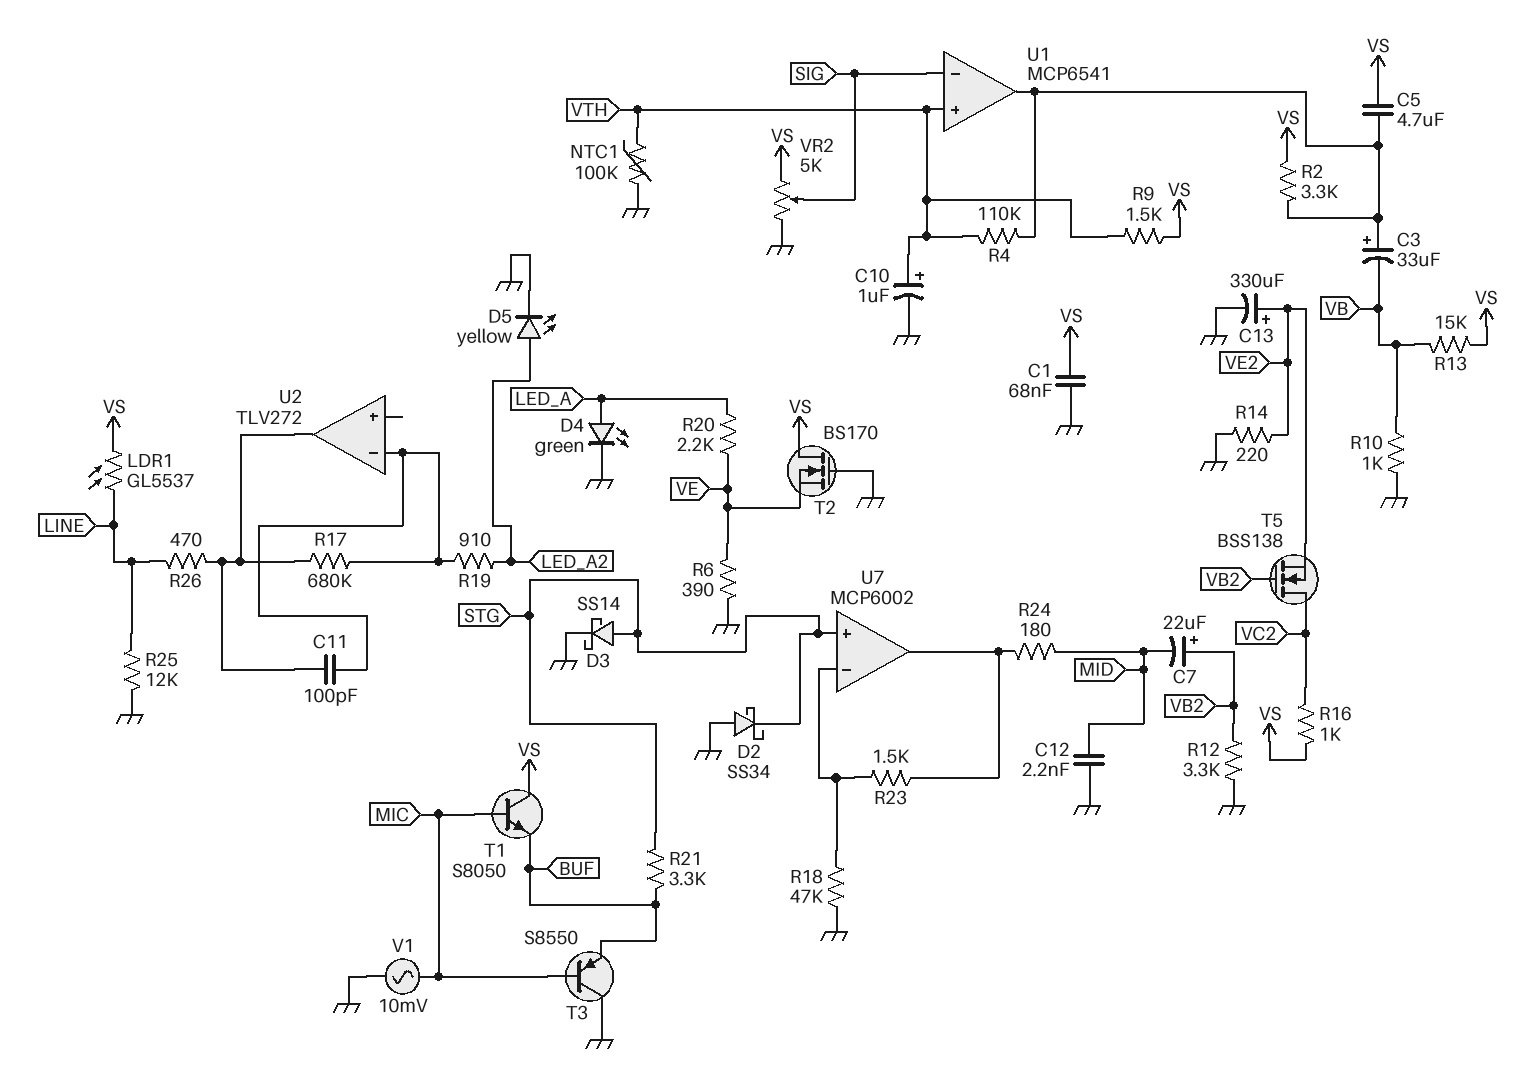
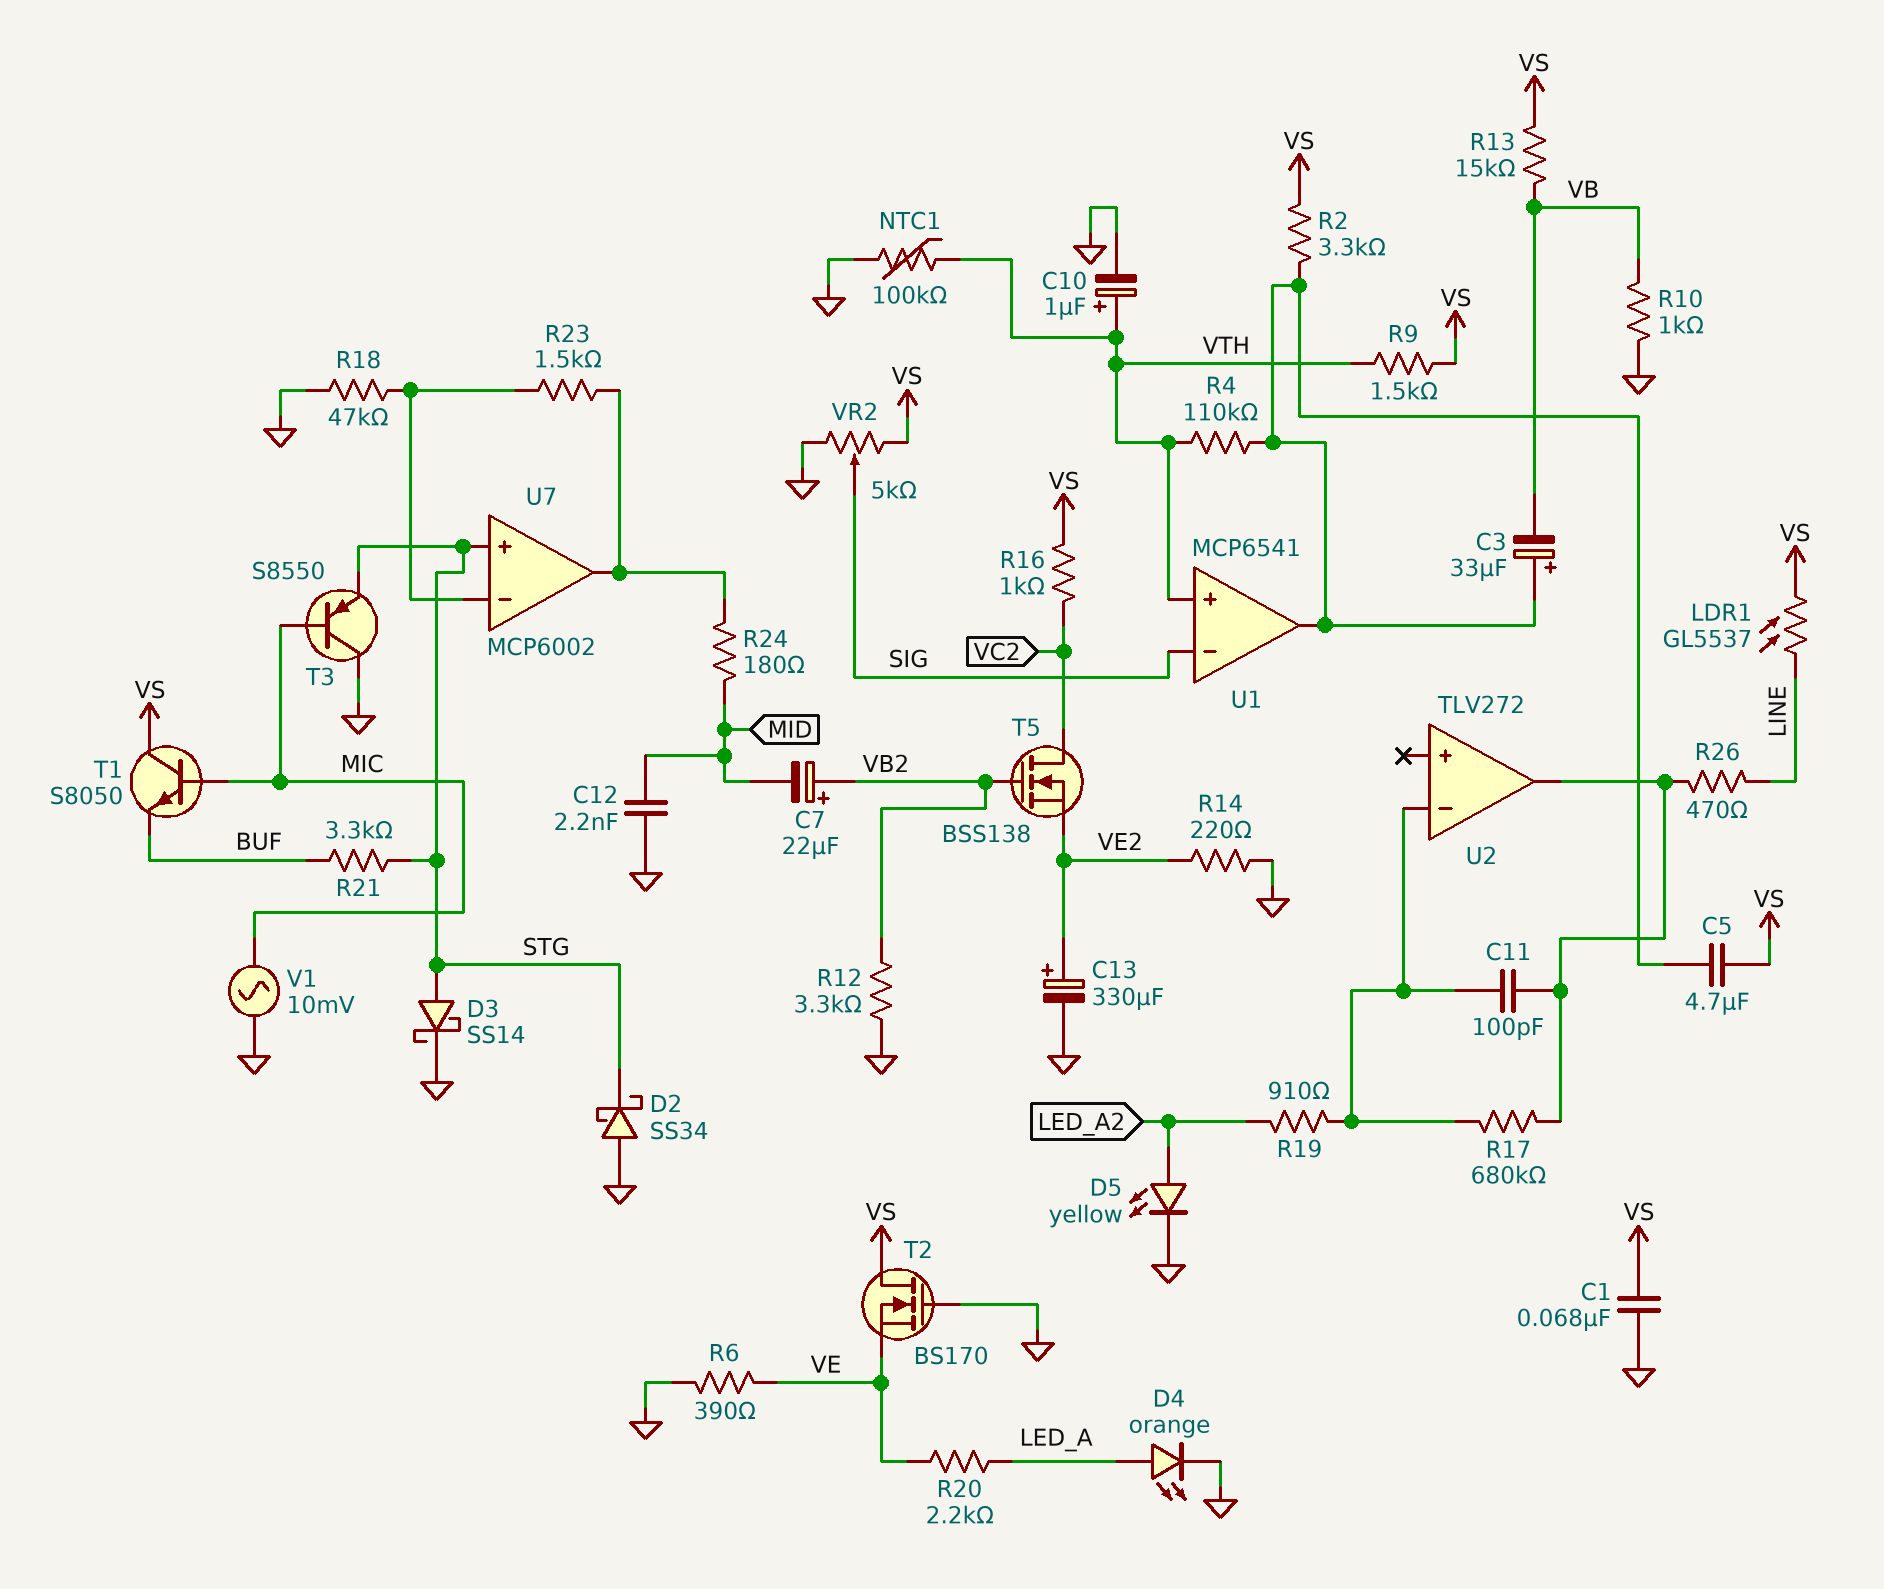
D4: LED green (A LED_A, K GND) -> LED orange (A LED_A, K GND)
R25: 12k (GND, LINE) -> none
T3: PNP S8550 (B MIC, C GND, E BUF) -> PNP S8550 (B MIC, C GND, E STG)

